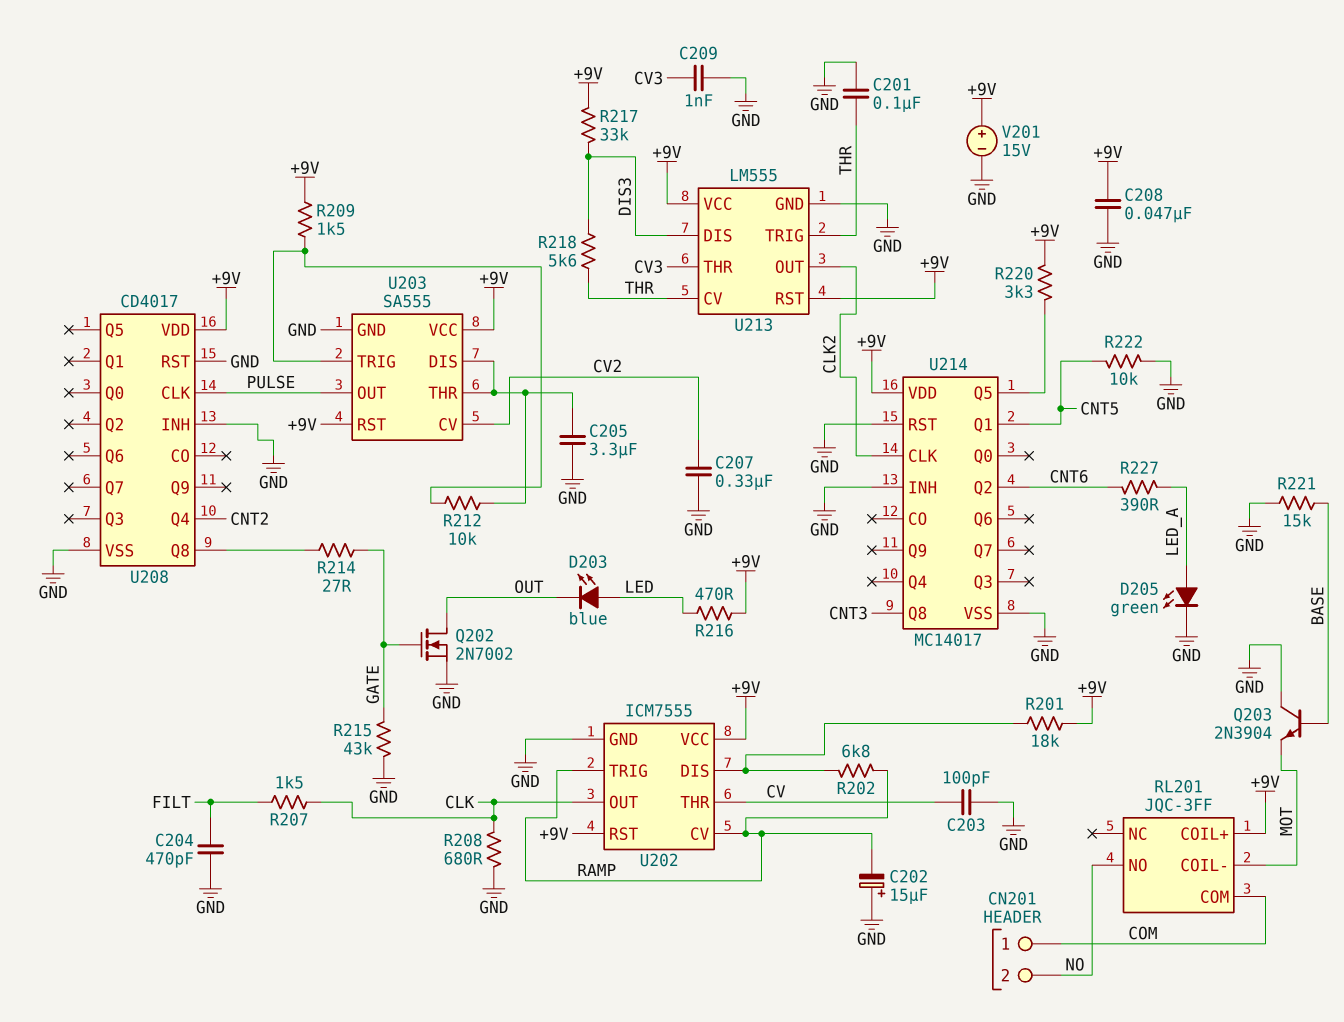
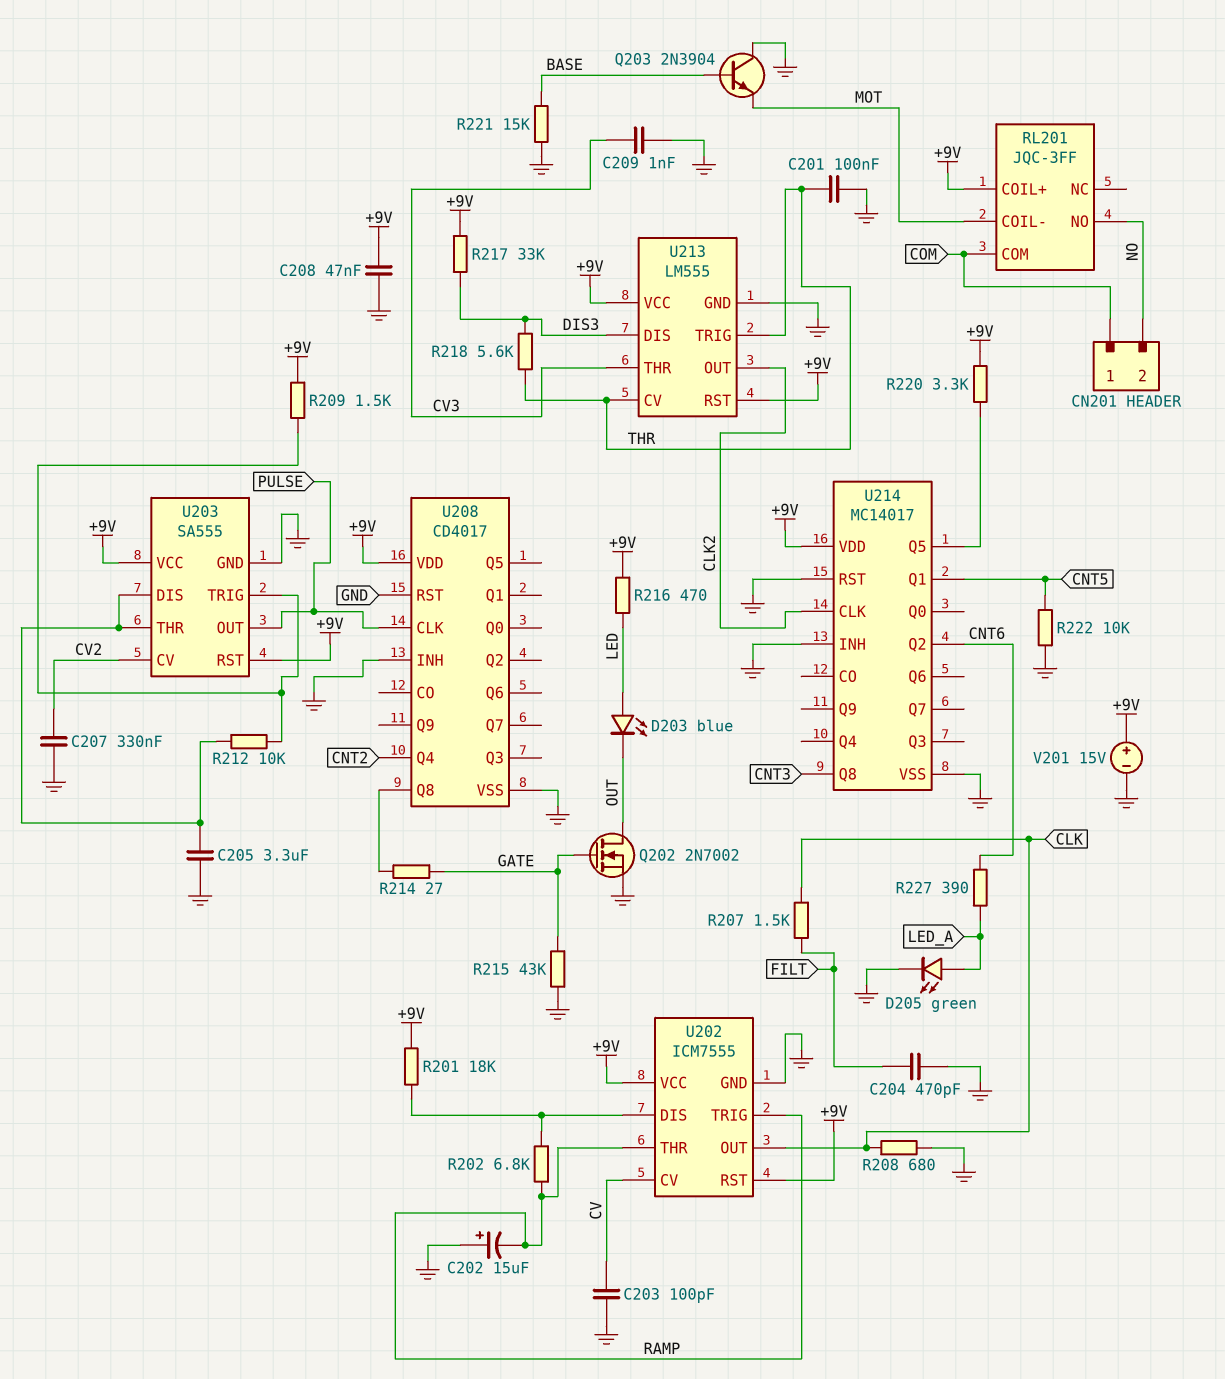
U202 pin CV: RAMP -> CV
U202 pin THR: CV -> RAMP

